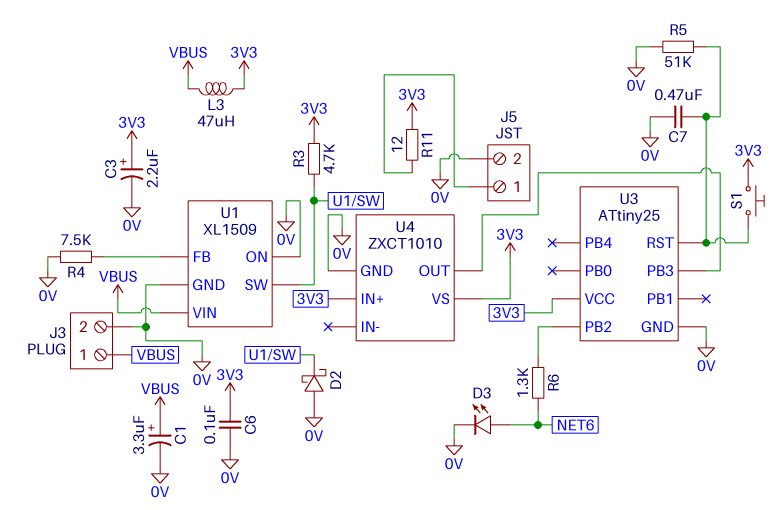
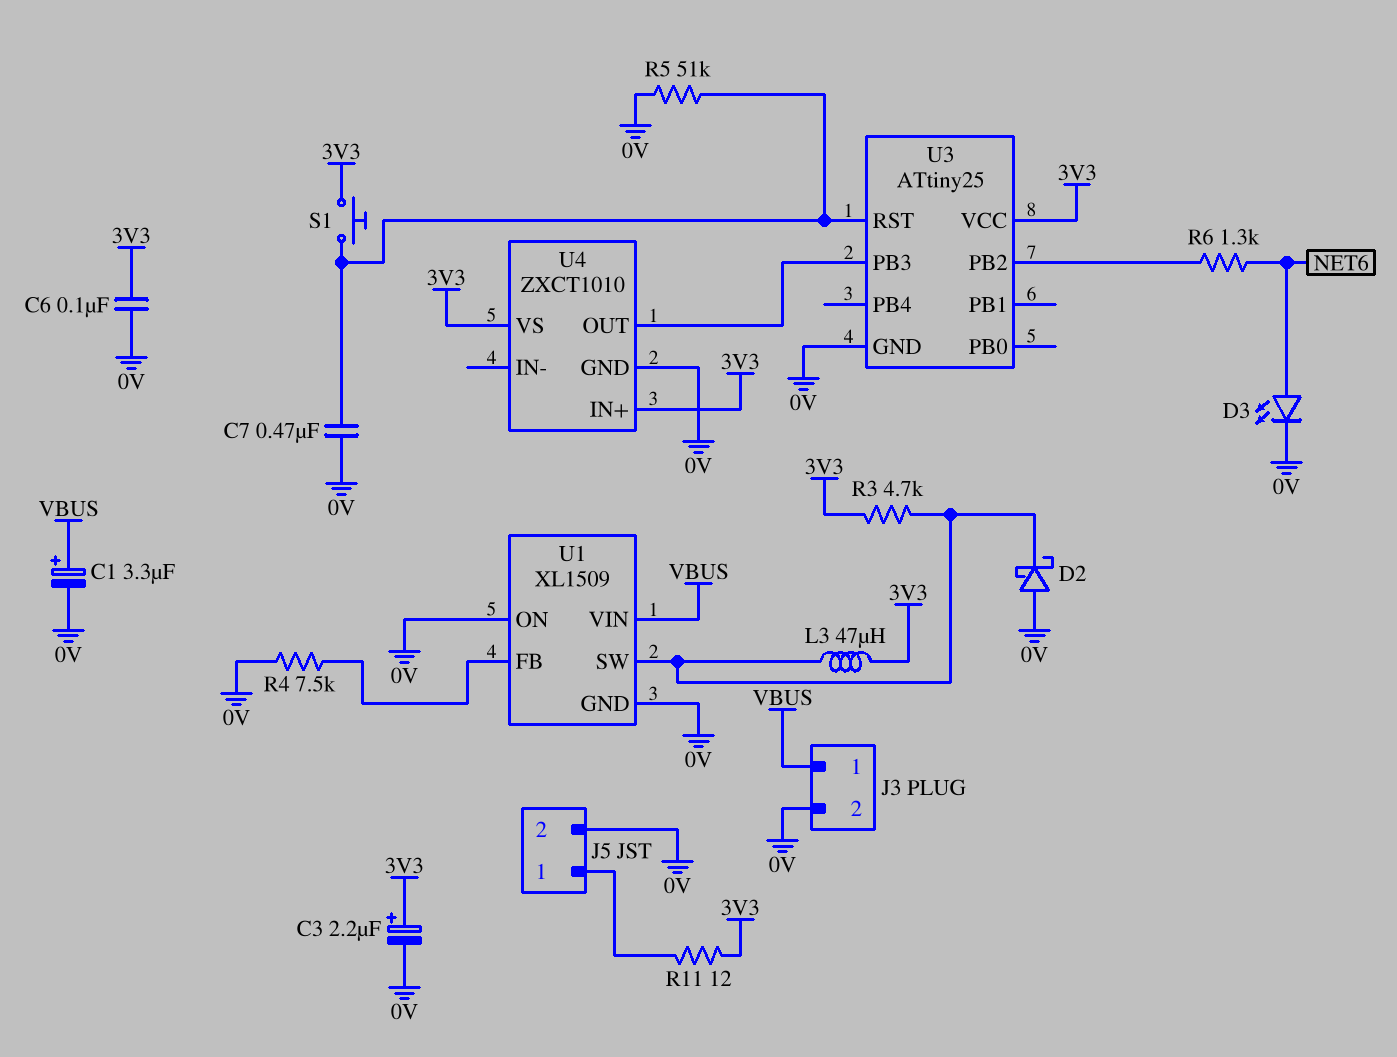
L3: 47uH (3V3, VBUS) -> 47uH (3V3, U1/SW)

